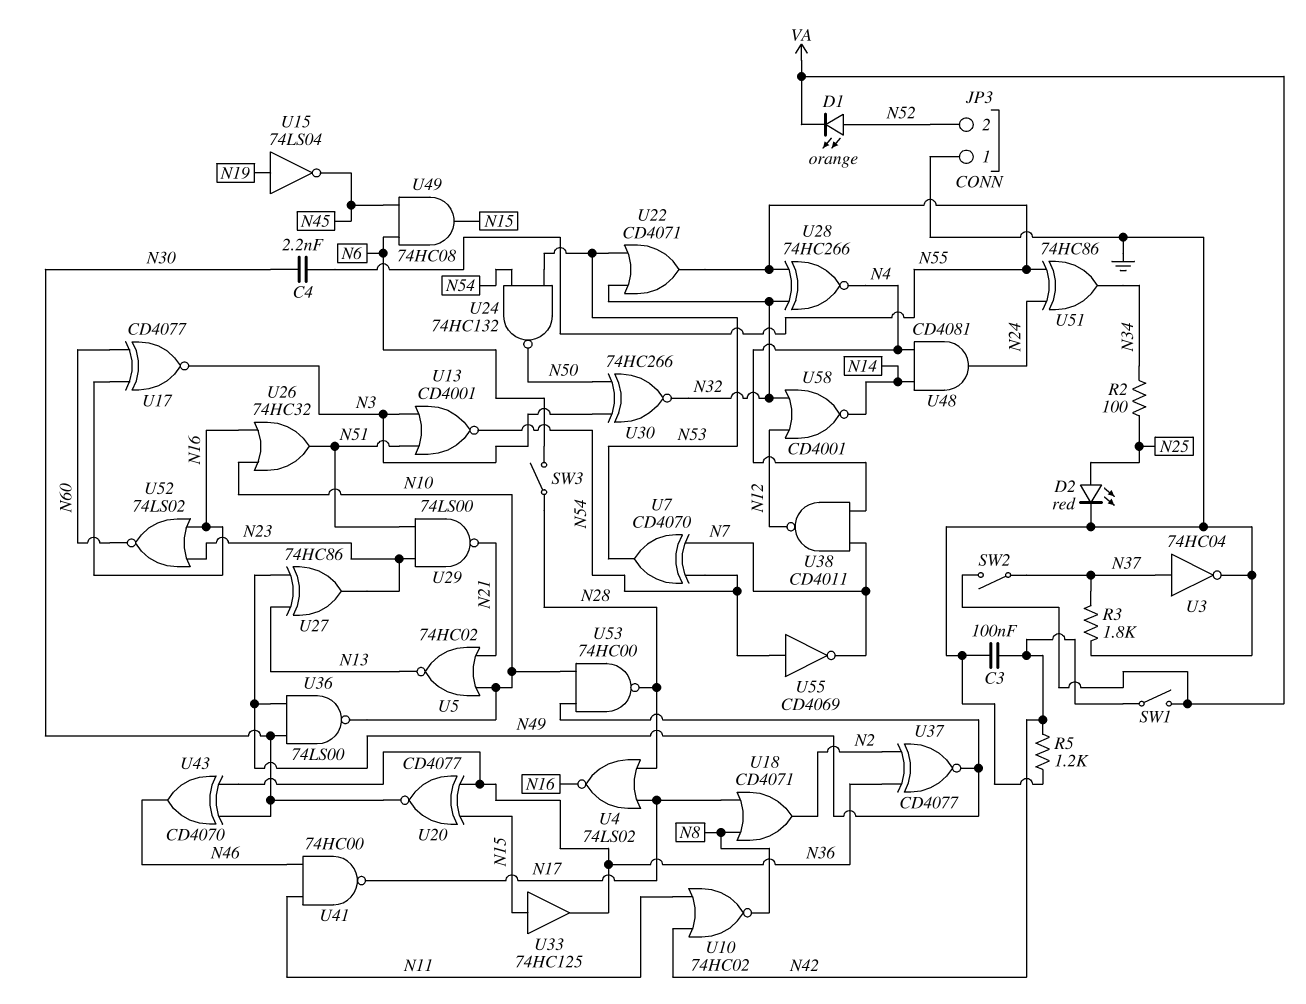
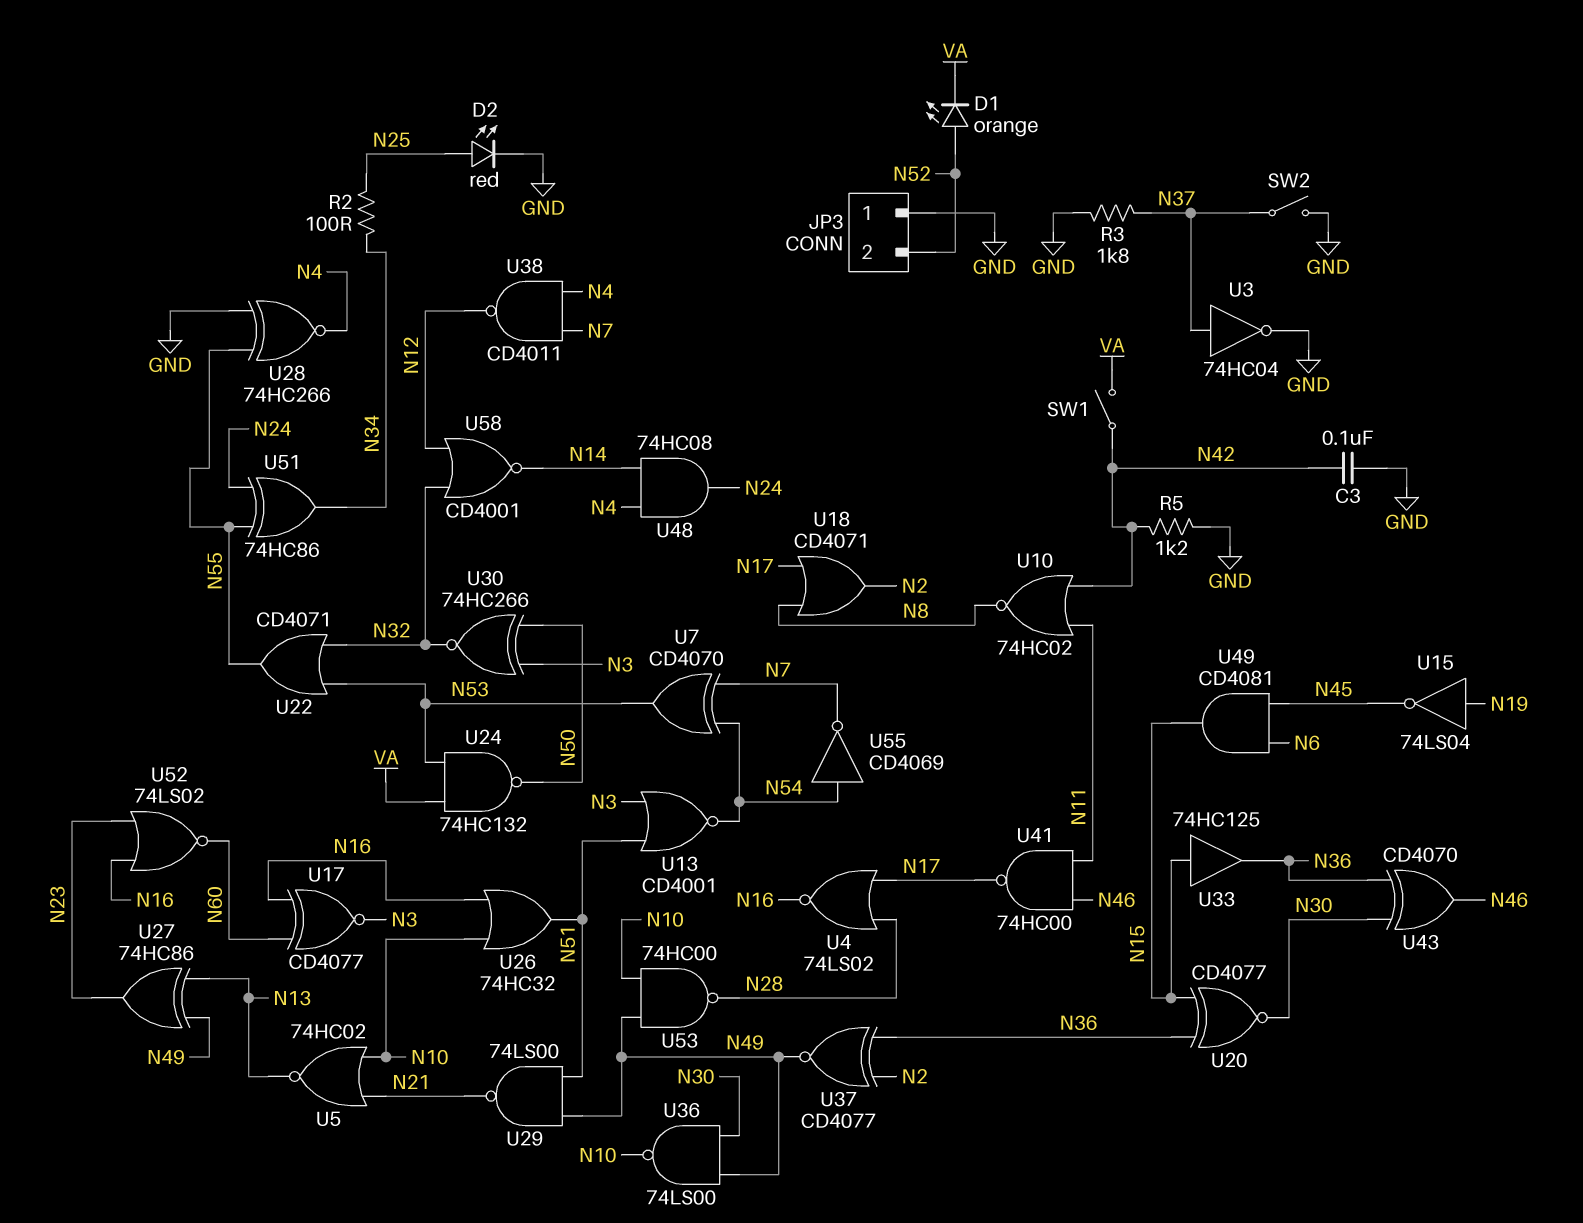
C4: 2.2nF (N30, N55) -> none
SW2: switch (N37, VA) -> switch (GND, N37)
SW3: switch (N6, N28) -> none
U24: NAND 74HC132 (in N53, in N54, out N50) -> NAND 74HC132 (in N53, in VA, out N50)
U28: XNOR 74HC266 (in N32, in N55, out N4) -> XNOR 74HC266 (in GND, in N55, out N4)
U29: NAND 74LS00 (in N23, in N51, out N21) -> NAND 74LS00 (in N49, in N51, out N21)
U48: AND CD4081 (in N4, in N14, out N24) -> AND 74HC08 (in N4, in N14, out N24)
U49: AND 74HC08 (in N6, in N45, out N15) -> AND CD4081 (in N6, in N45, out N15)

